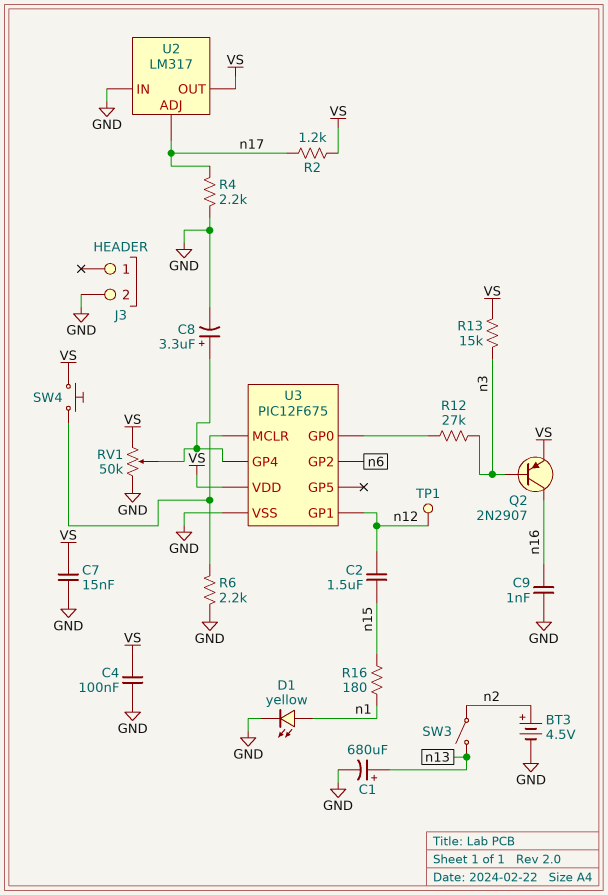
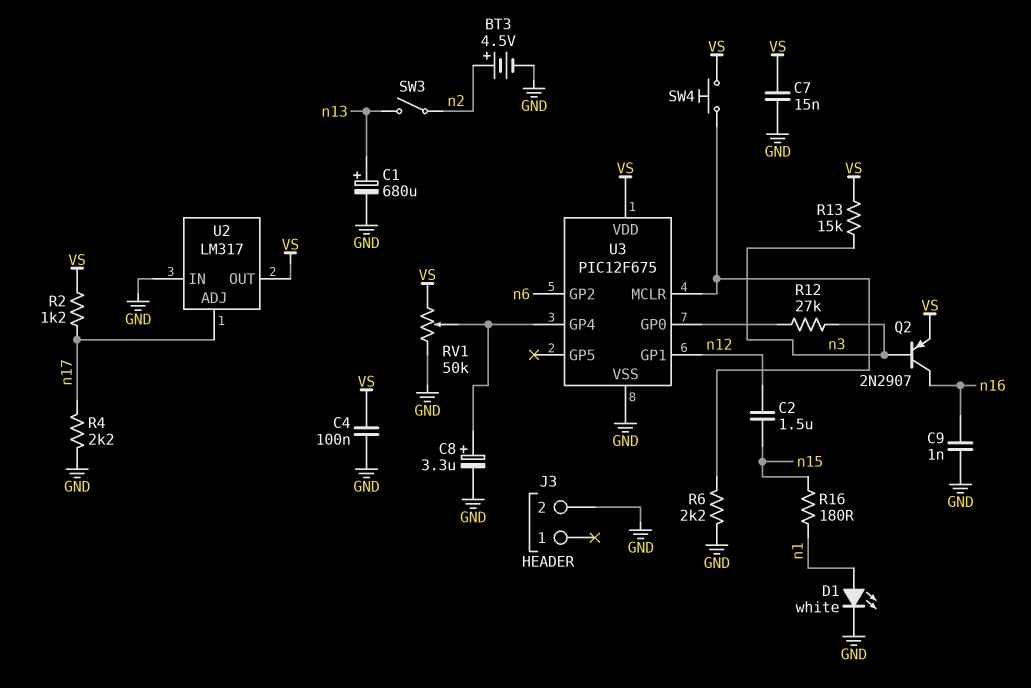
D1: LED yellow (A n1, K GND) -> LED white (A n1, K GND)
TP1: test point (n12) -> none

